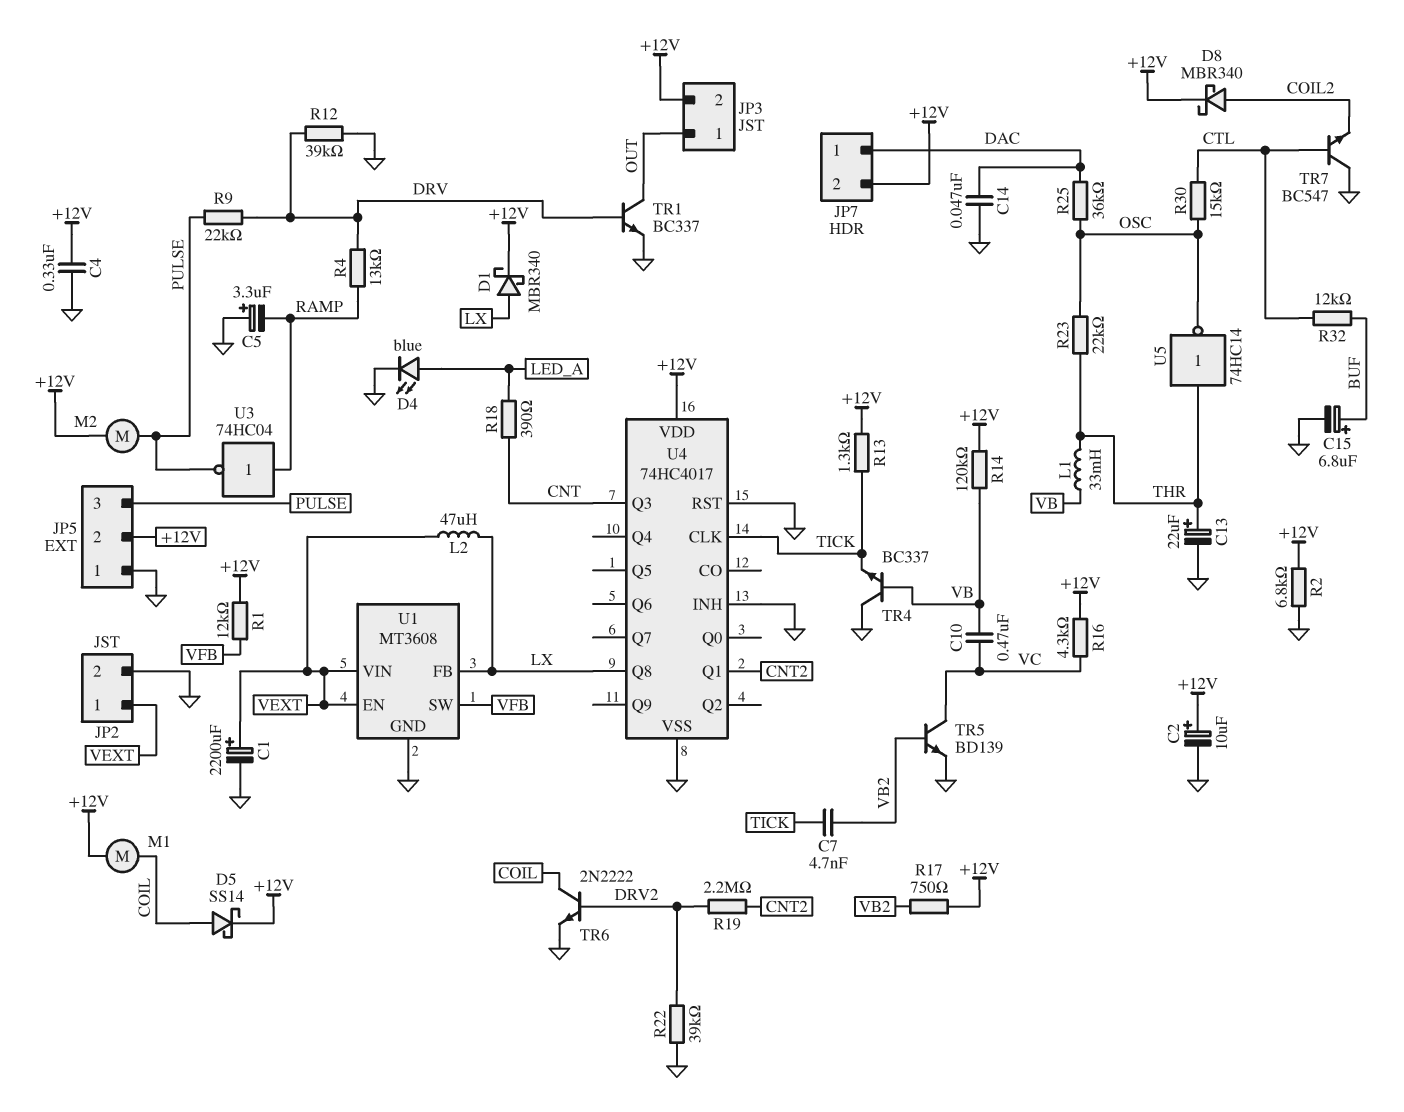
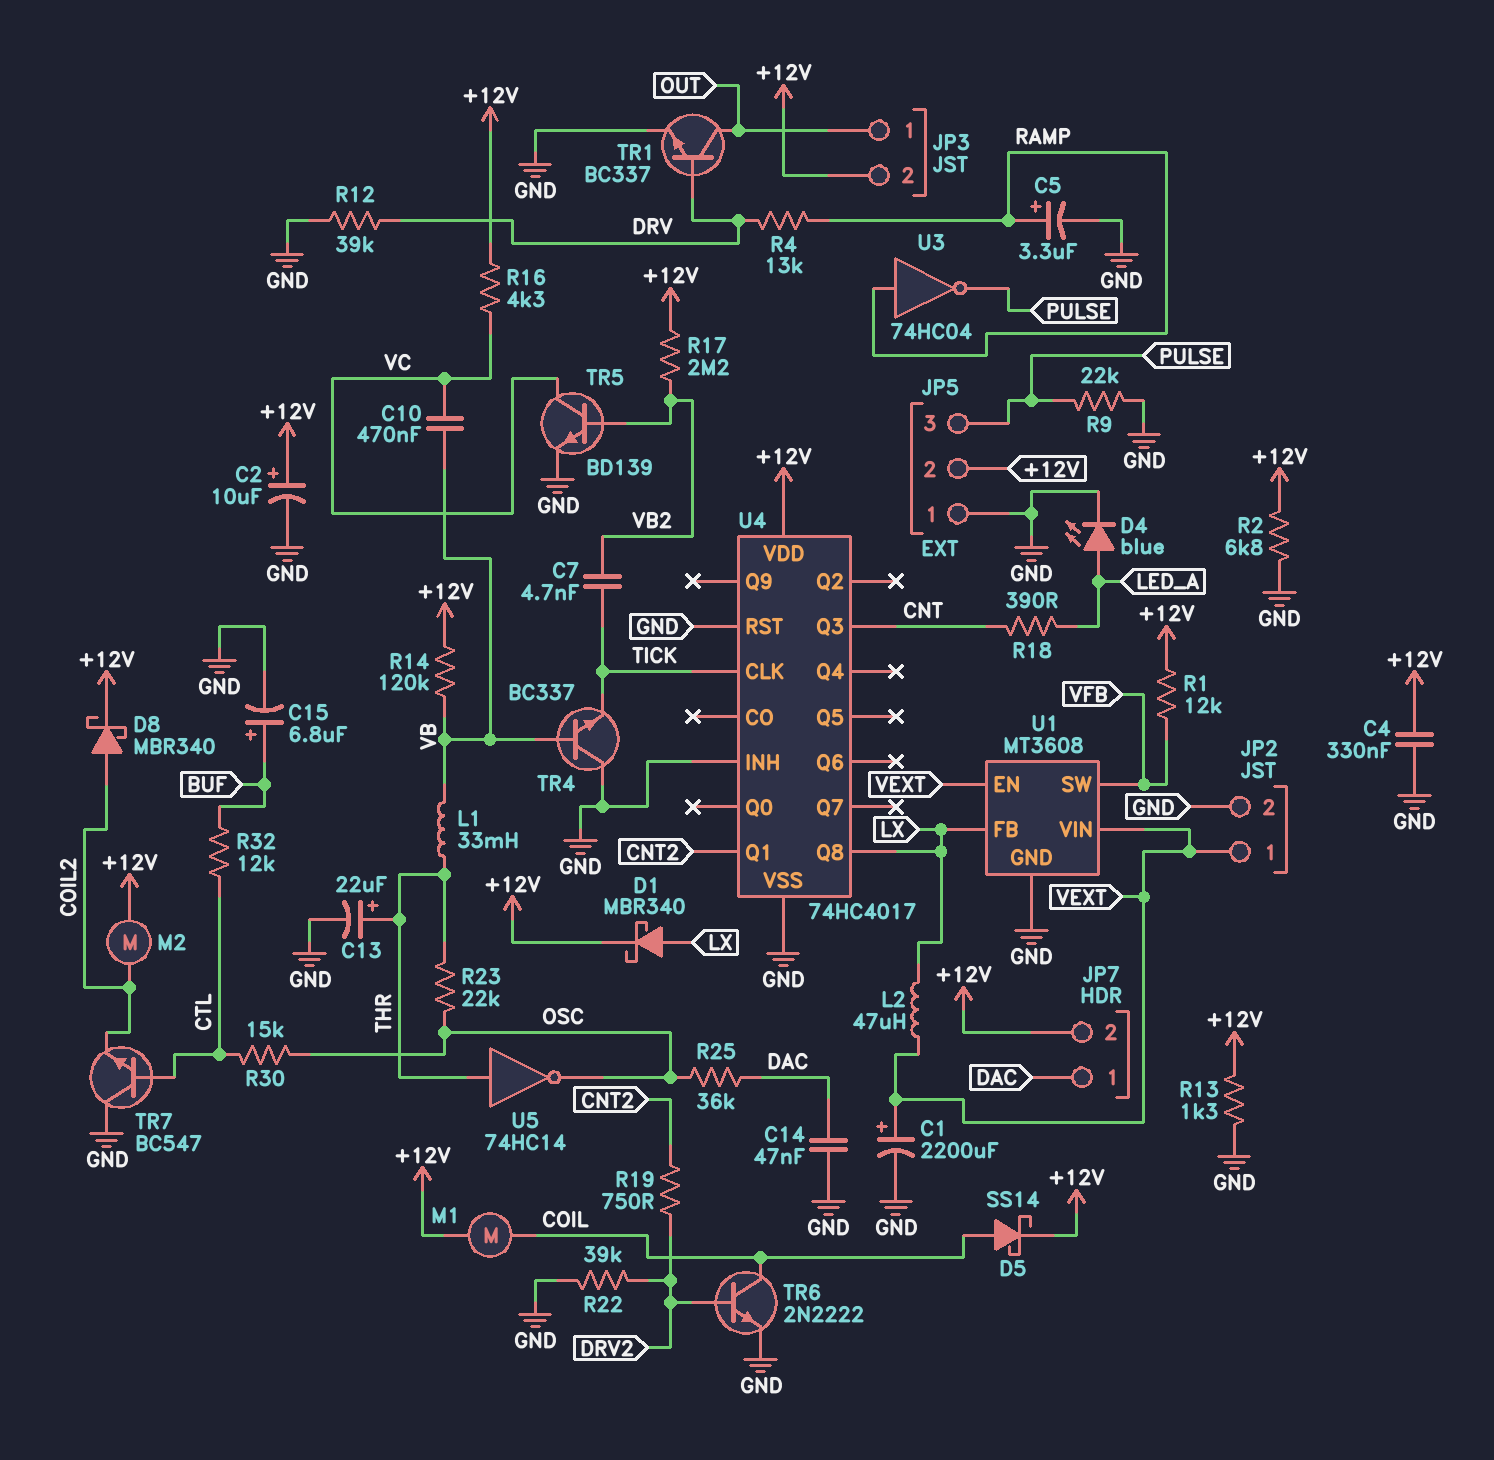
C5: 3.3uF (plus GND, minus RAMP) -> 3.3uF (plus RAMP, minus GND)
M2: motor (+12V, PULSE) -> motor (+12V, COIL2)
R9: 22k (DRV, PULSE) -> 22k (GND, PULSE)
R13: 1.3k (+12V, TICK) -> 1.3k (+12V, GND)
R17: 750 (+12V, VB2) -> 2.2M (+12V, VB2)
R19: 2.2M (CNT2, DRV2) -> 750 (CNT2, DRV2)

